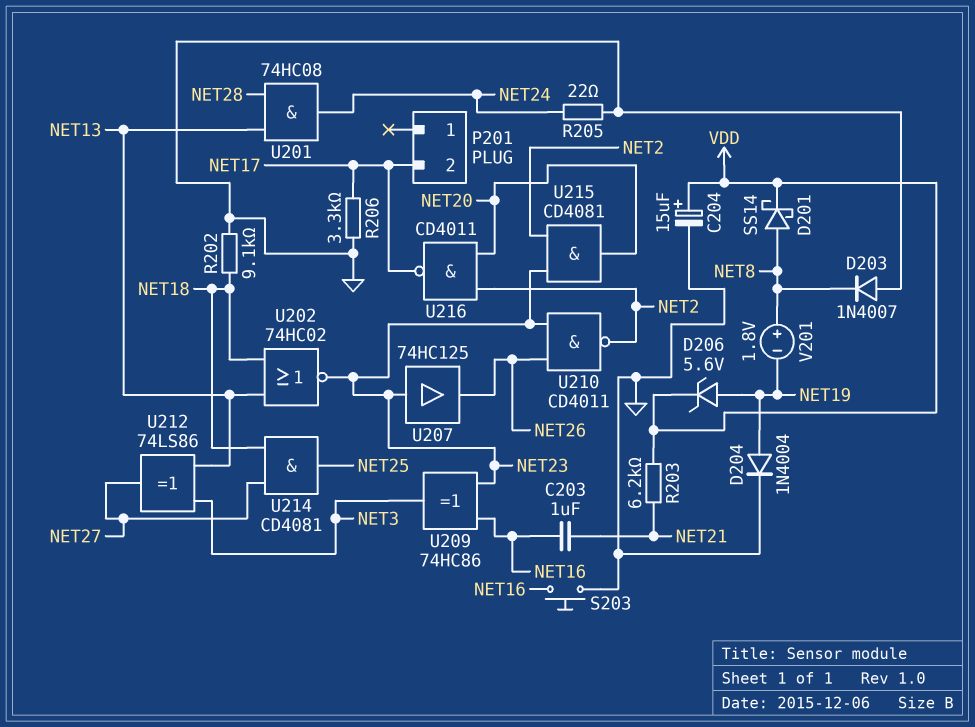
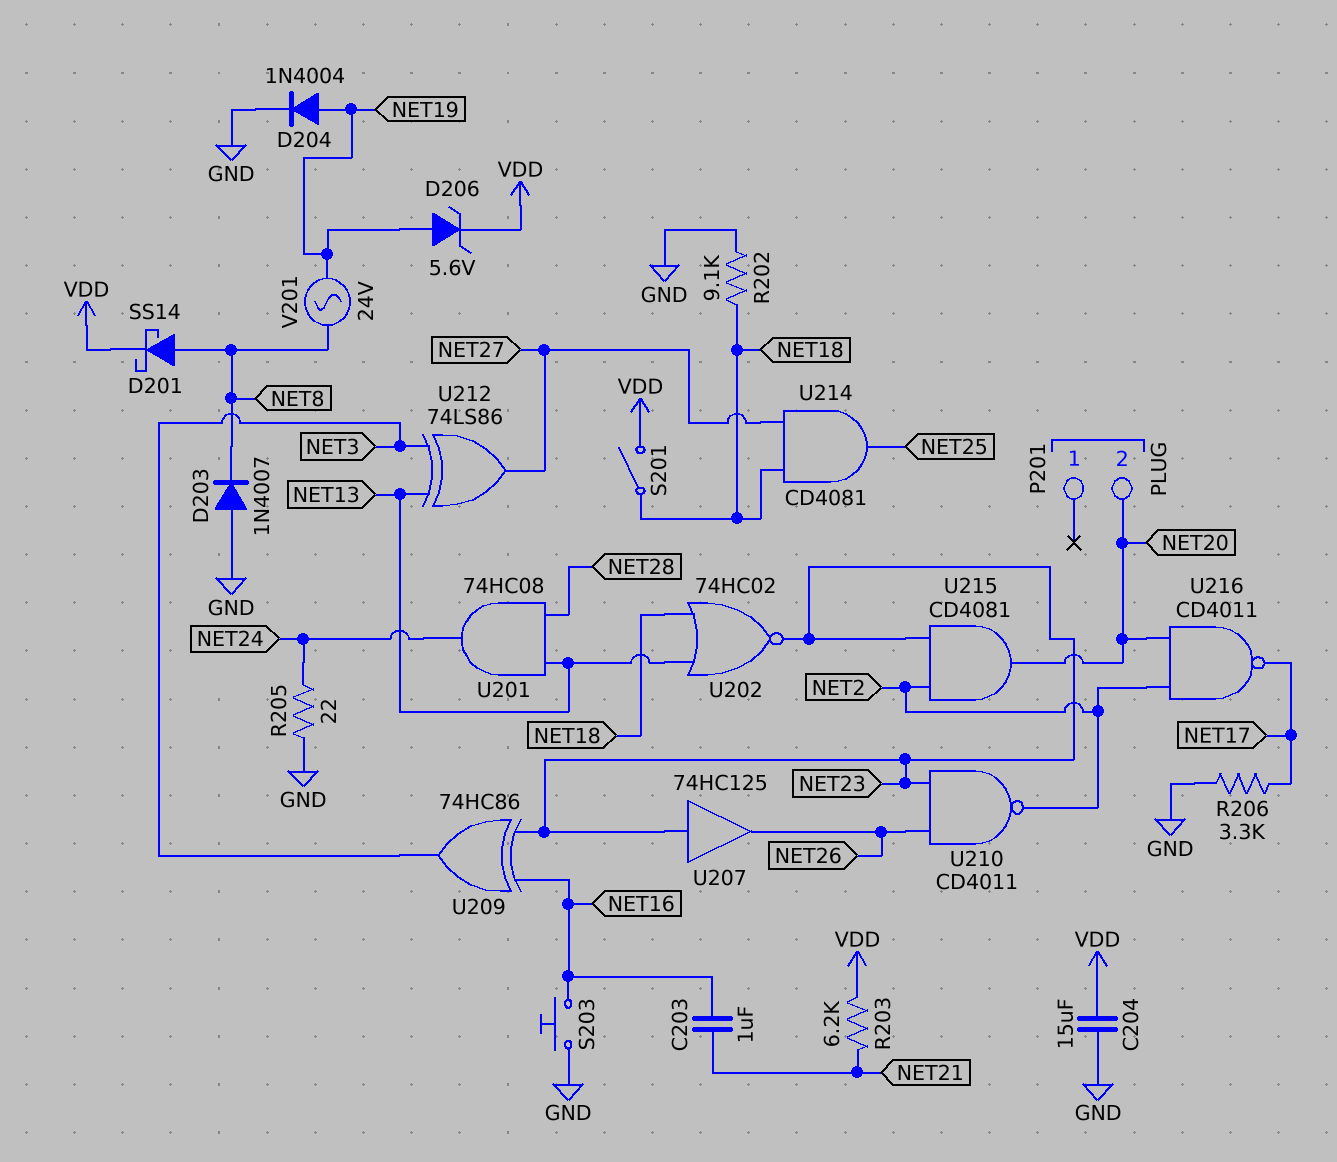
C204: 15uF (plus VDD, minus GND) -> 15uF (GND, VDD)
P201 pin 2: NET17 -> NET20
S201: none -> switch (NET18, VDD)
V201: 1.8V (plus NET8, minus NET19) -> AC 24V (NET8, NET19)

